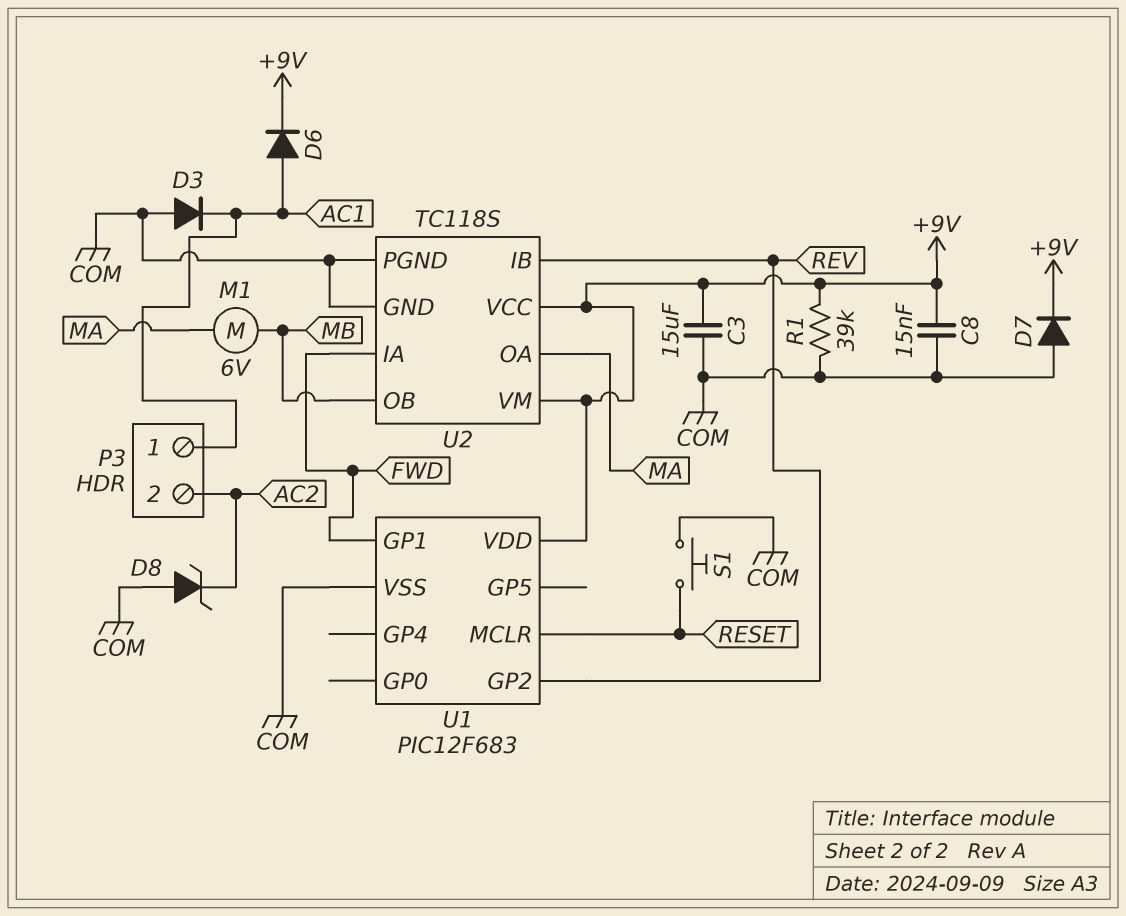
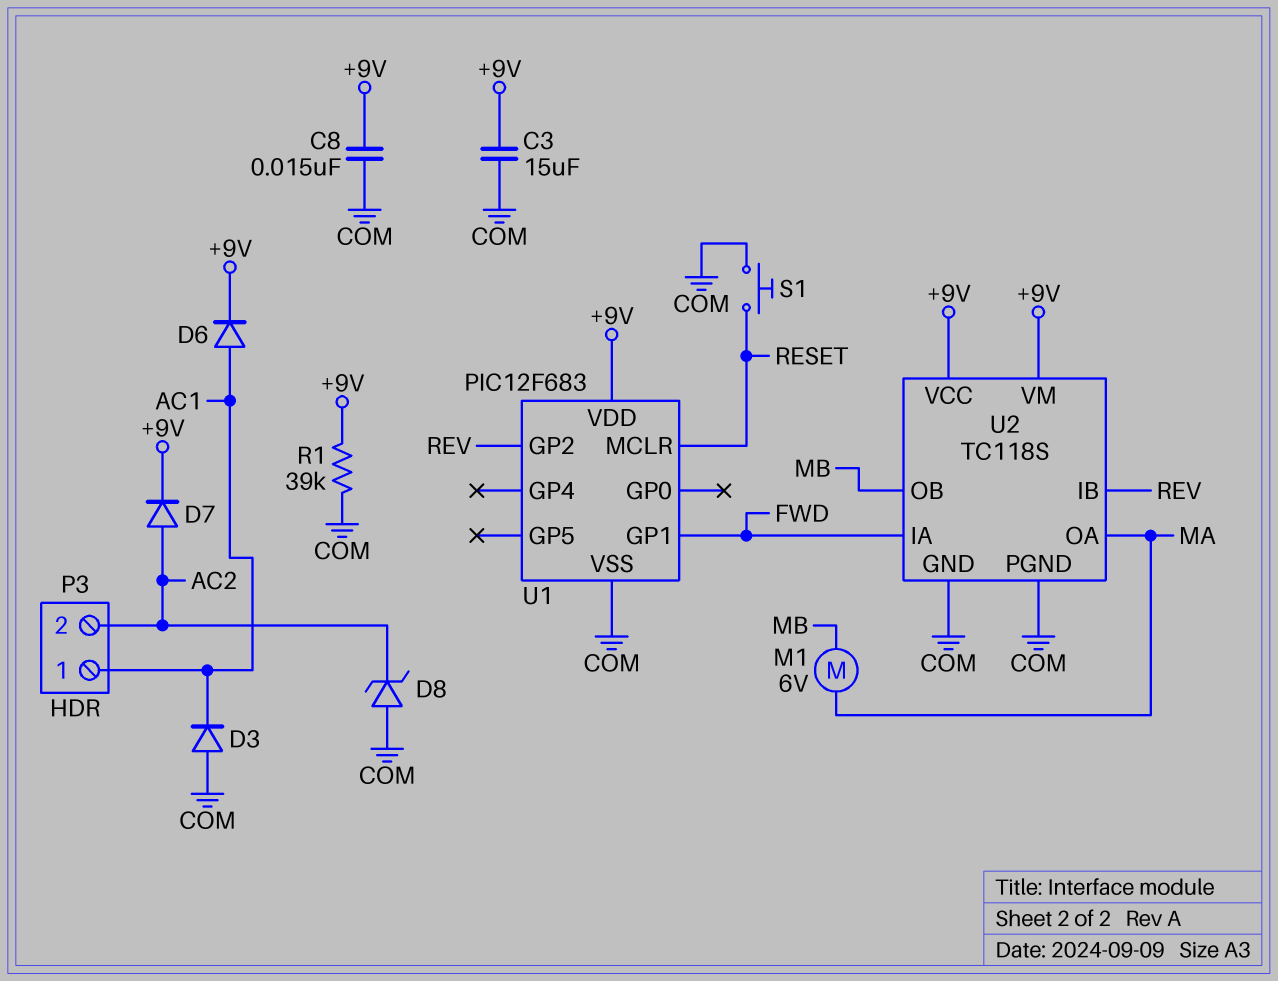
D7: diode (A COM, K +9V) -> diode (A AC2, K +9V)

